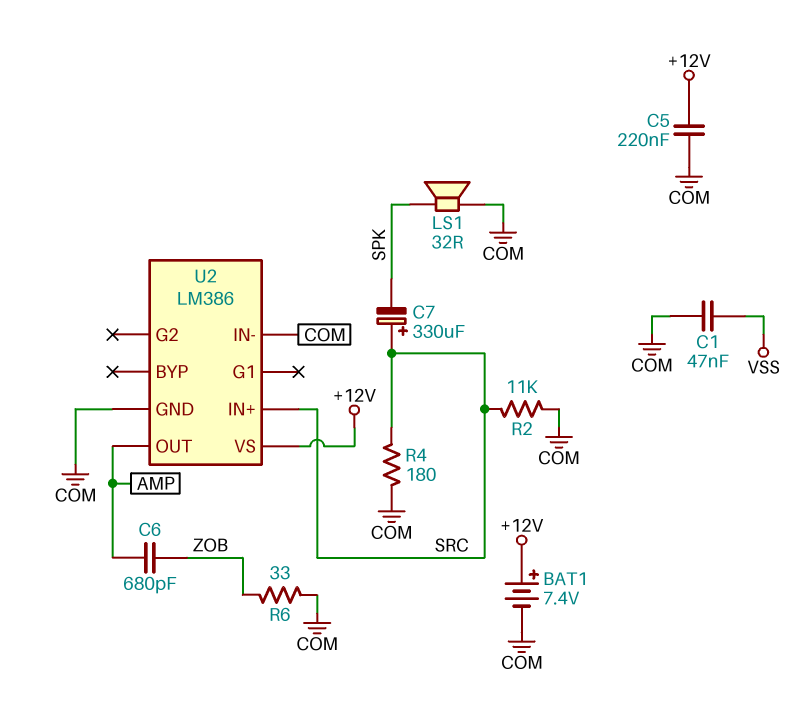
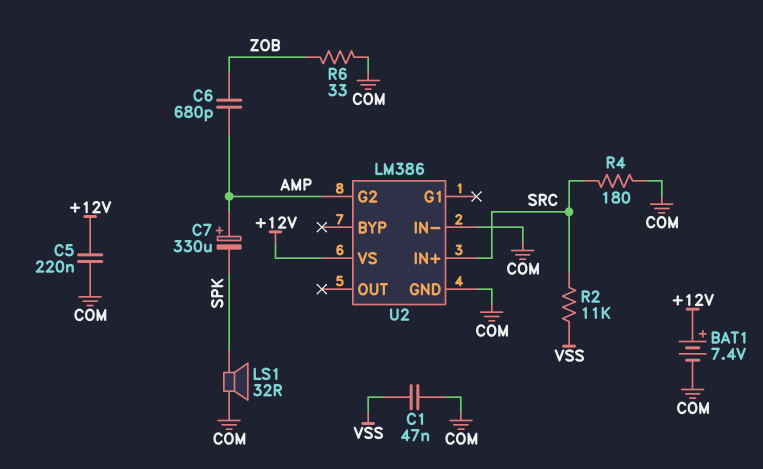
C7: 330uF (plus SRC, minus SPK) -> 330uF (plus AMP, minus SPK)
R2: 11k (COM, SRC) -> 11k (SRC, VSS)
U2 pin G2: none -> AMP
U2 pin OUT: AMP -> none

